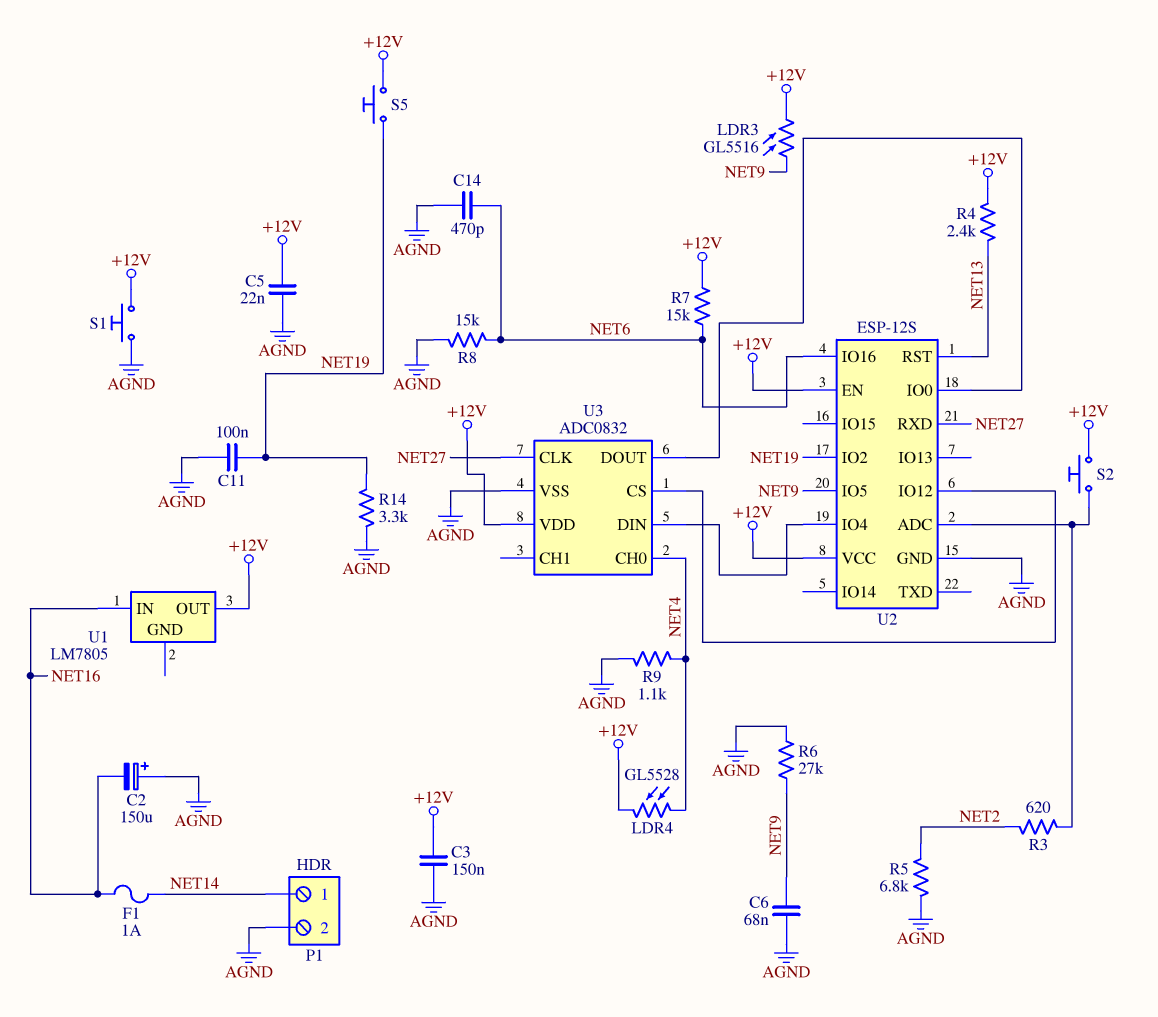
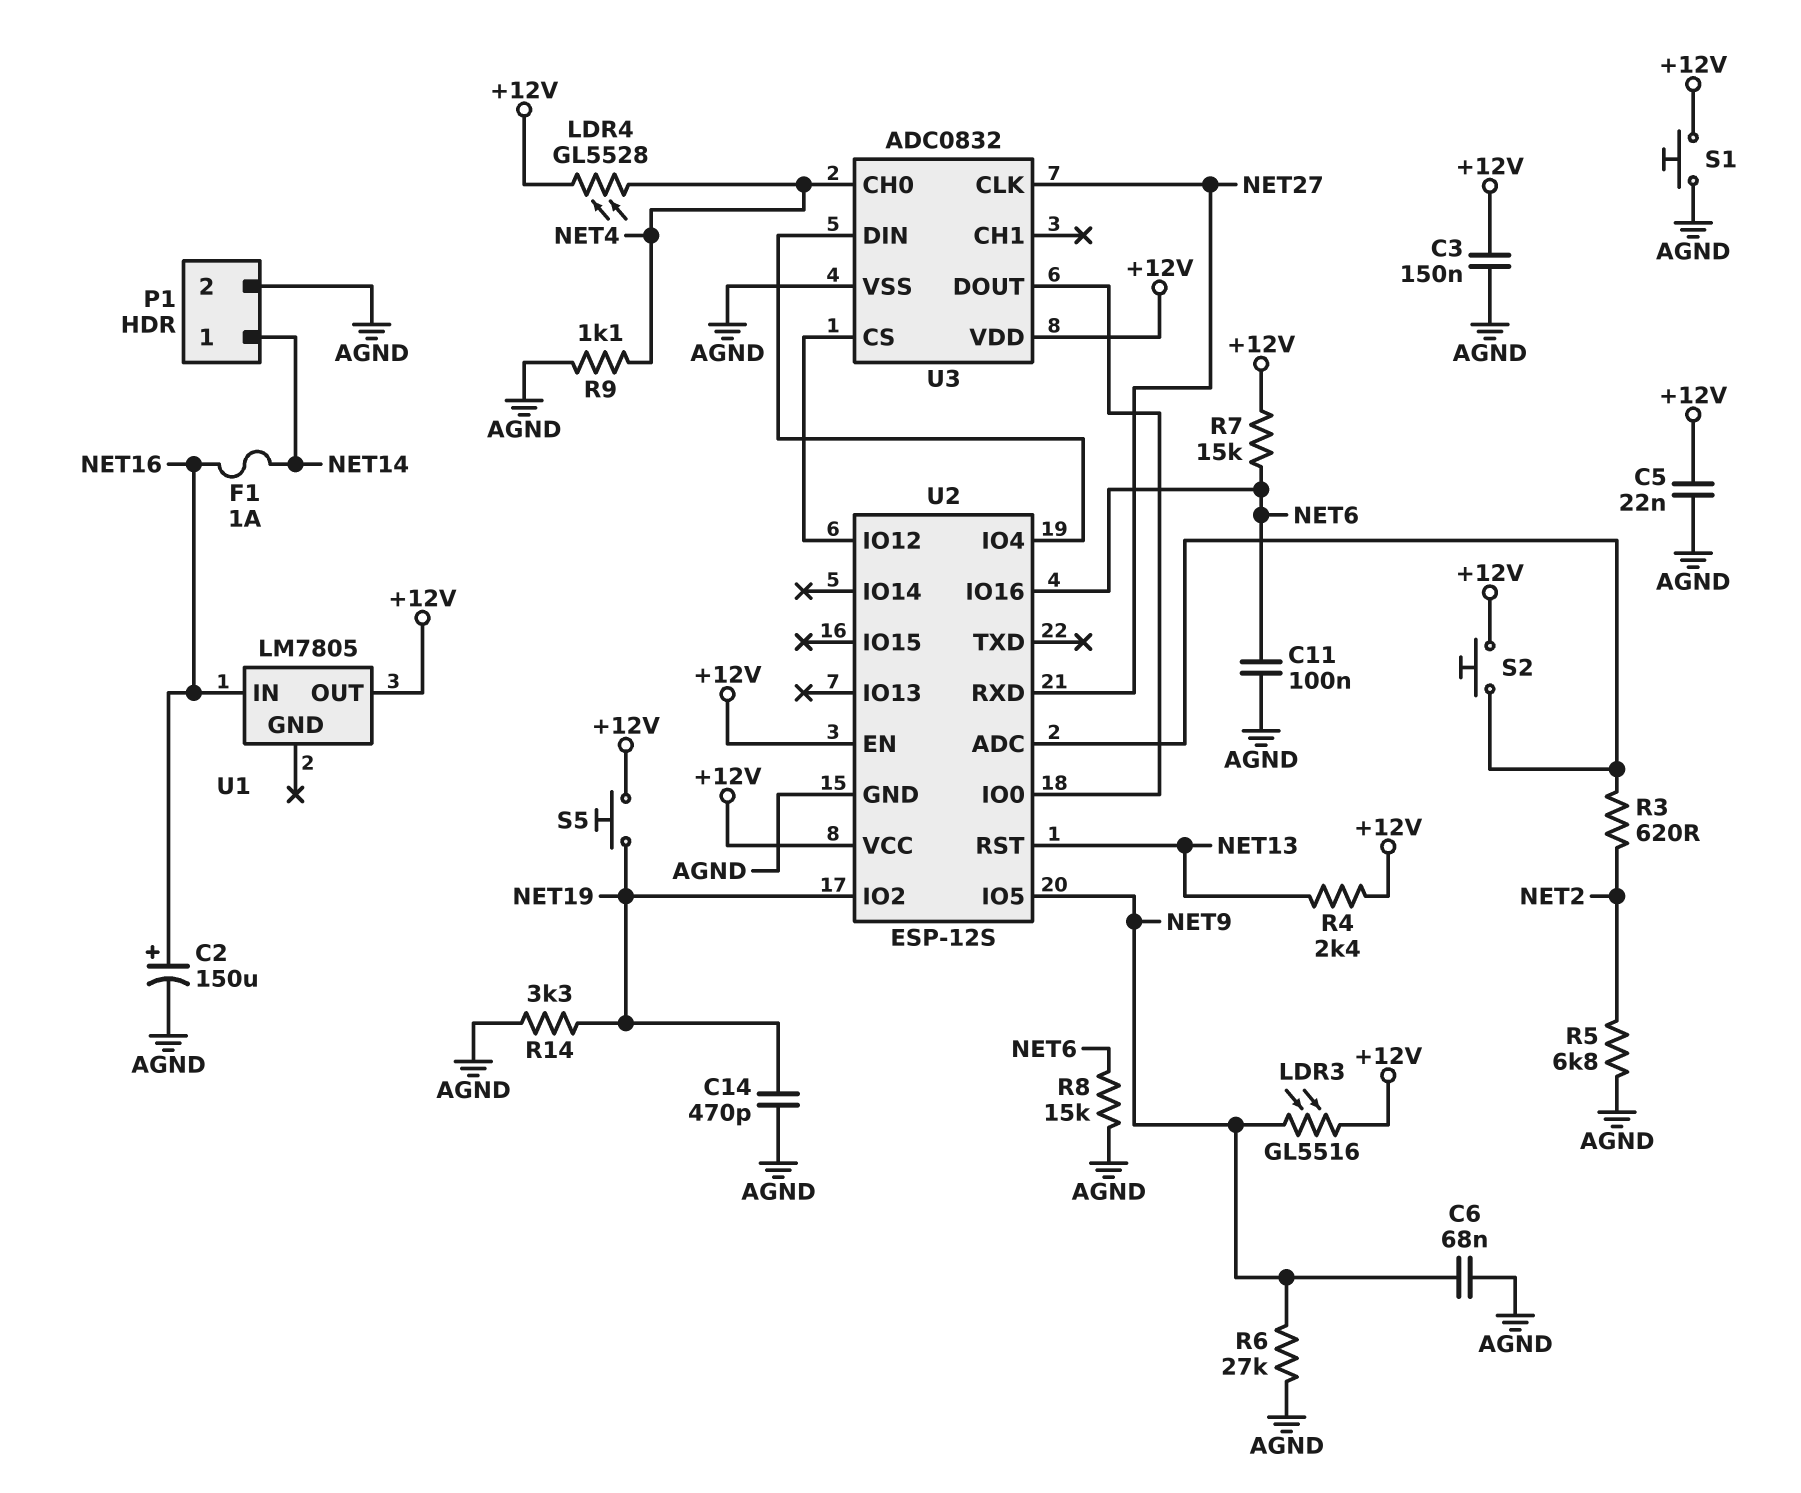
C2: 150uF (plus AGND, minus NET16) -> 150uF (plus NET16, minus AGND)
C11: 100nF (AGND, NET19) -> 100nF (AGND, NET6)
C14: 470pF (AGND, NET6) -> 470pF (AGND, NET19)

